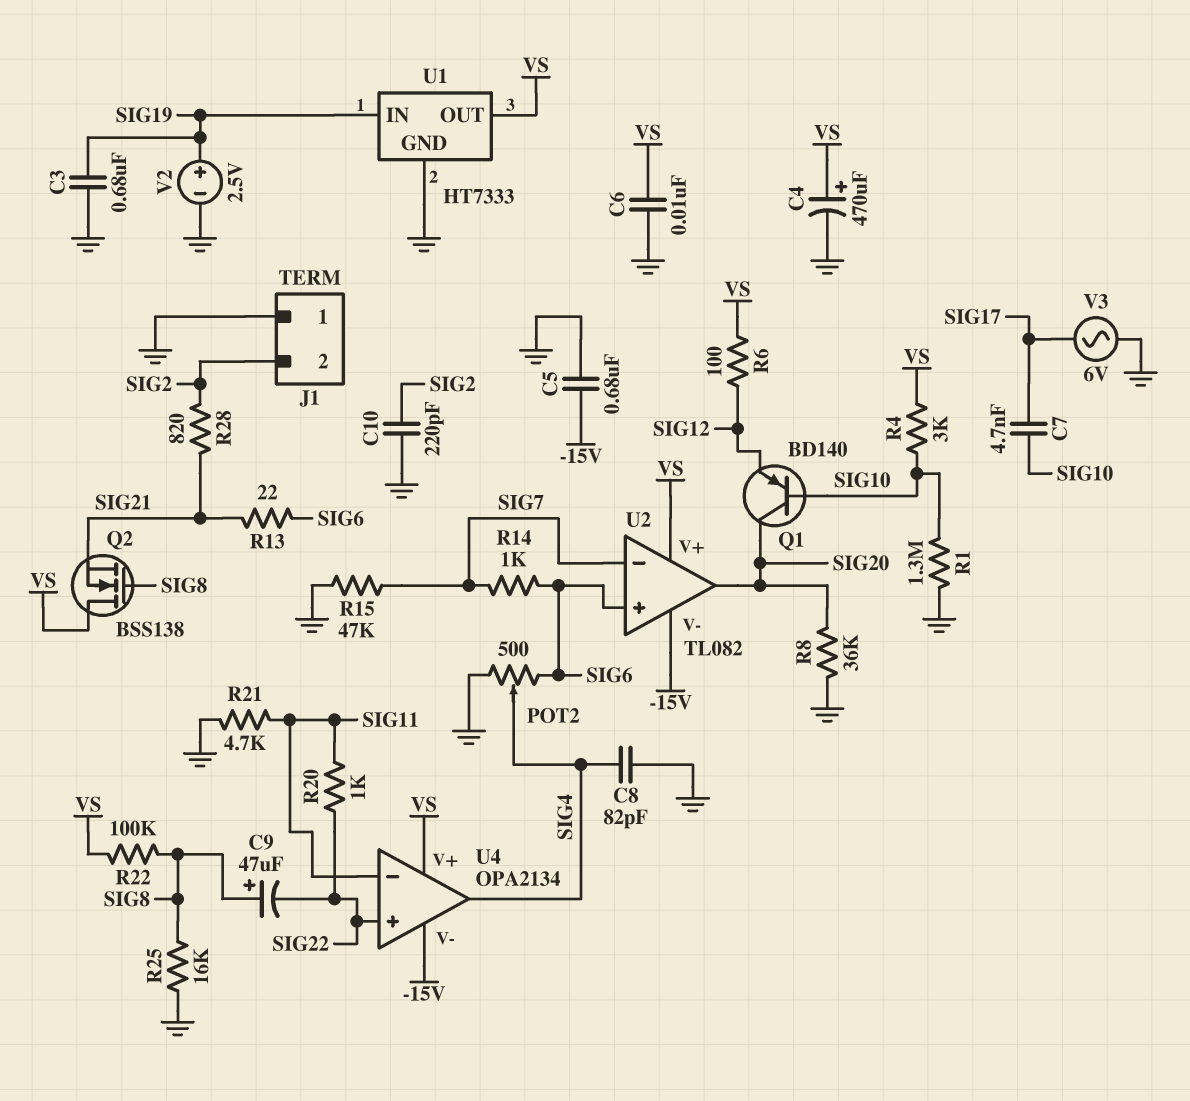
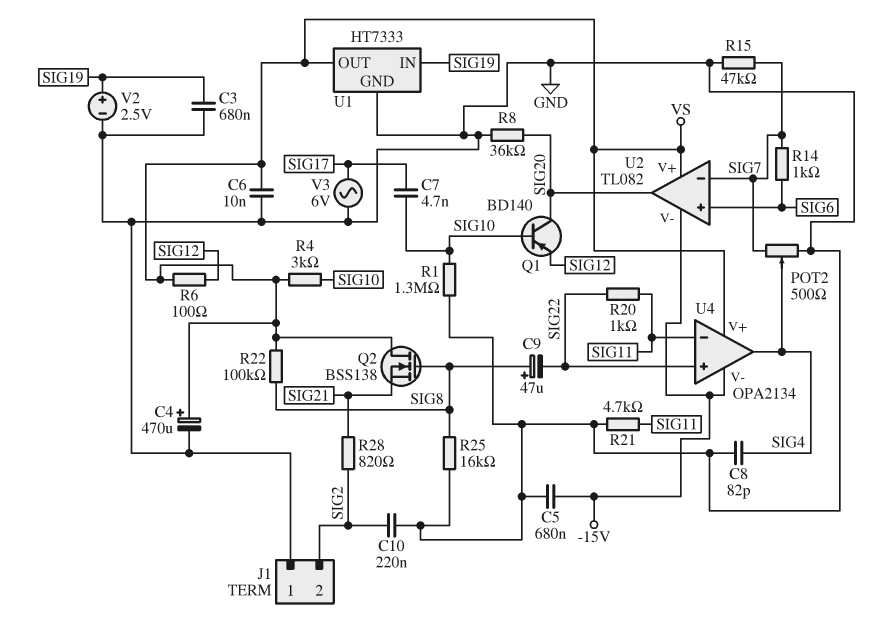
C10: 220pF (GND, SIG2) -> 220nF (GND, SIG2)
POT2: 500 (GND, SIG6, wiper SIG4) -> 500 (GND, SIG7, wiper SIG4)
R13: 22 (SIG6, SIG21) -> none

